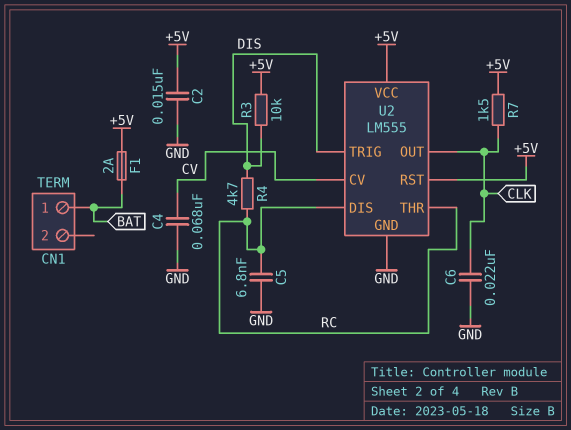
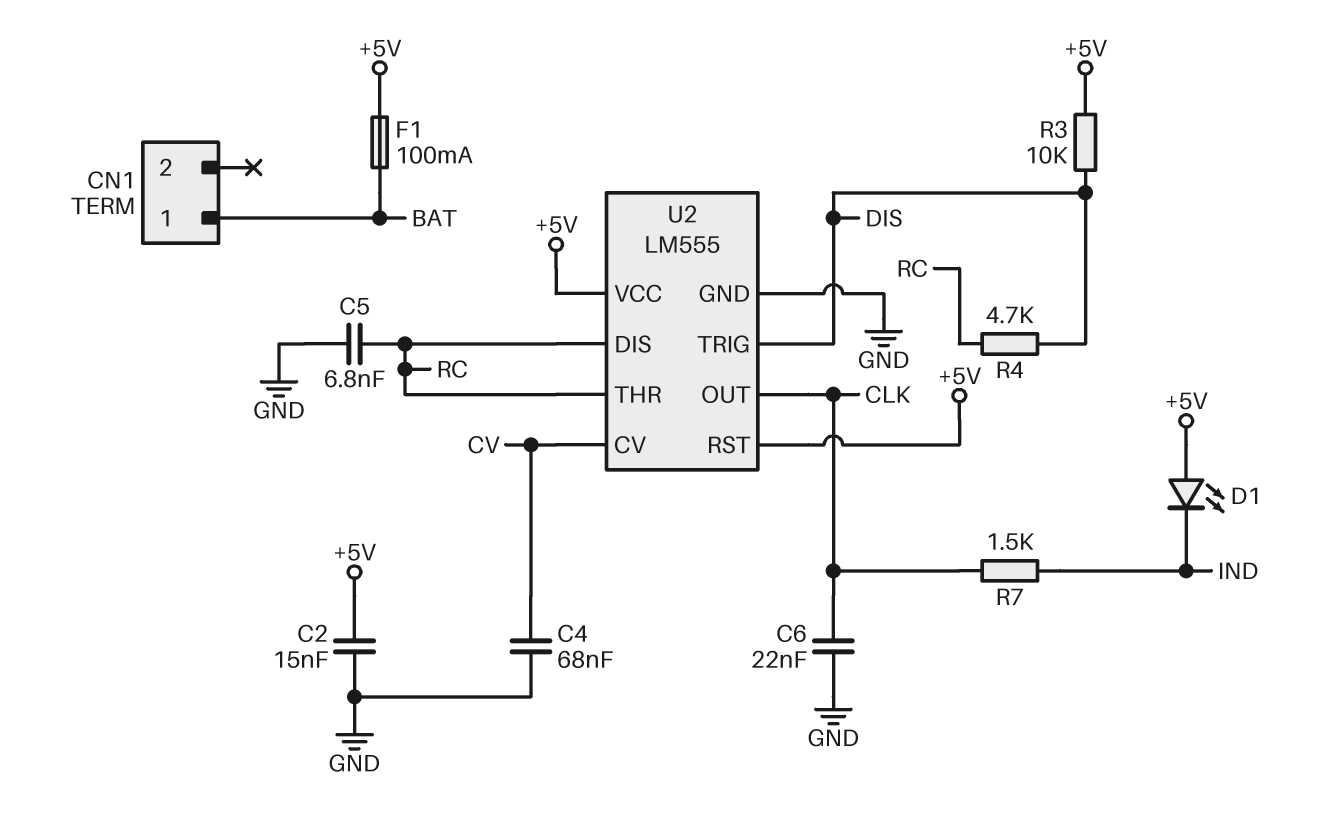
D1: none -> LED (A +5V, K IND)
F1: 2A (+5V, BAT) -> 100mA (+5V, BAT)
R7: 1.5k (+5V, CLK) -> 1.5k (CLK, IND)

